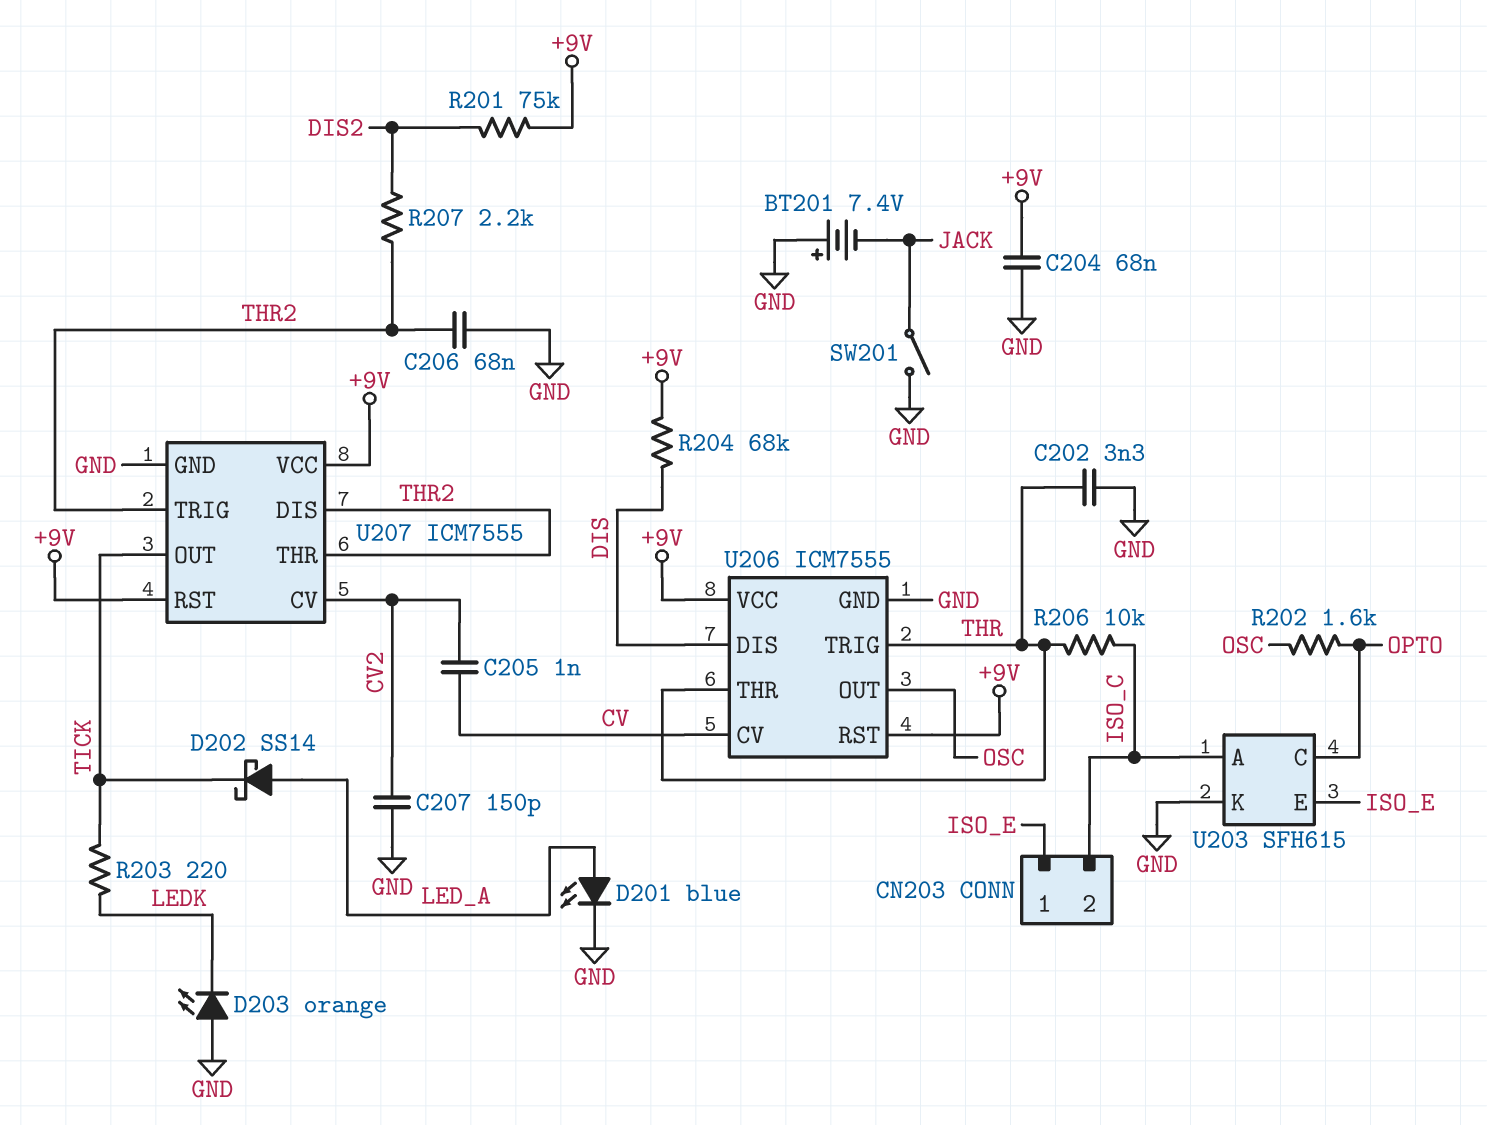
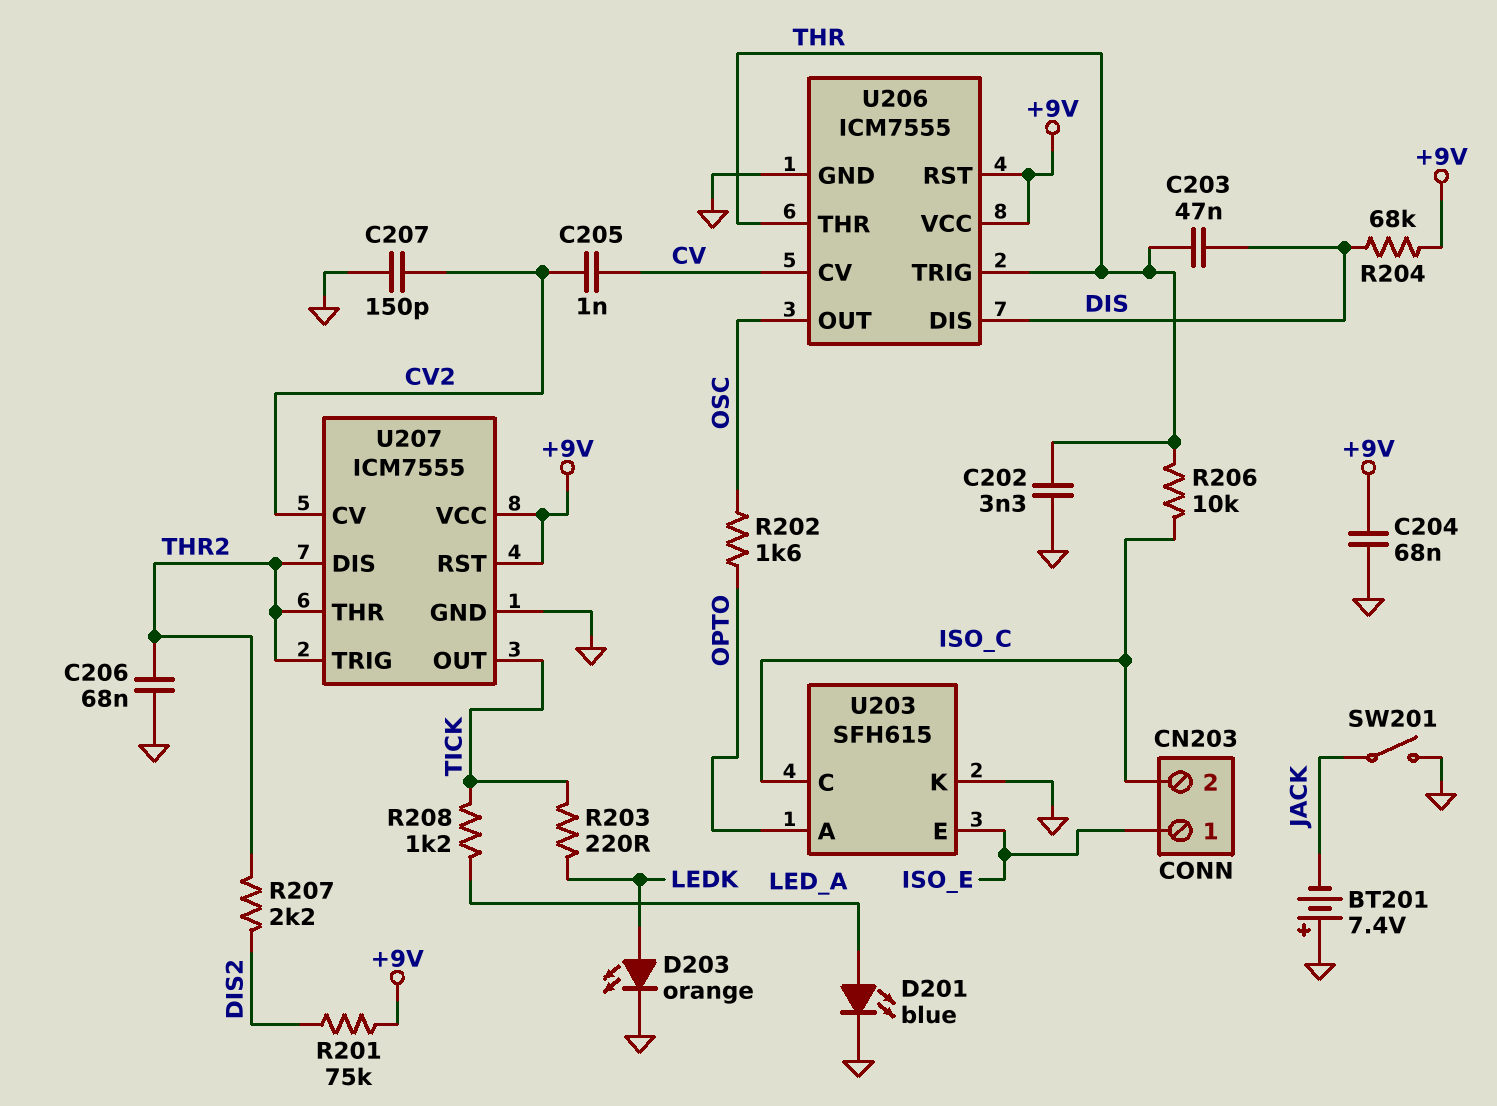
C203: none -> 47nF (DIS, THR)
D202: schottky SS14 (A LED_A, K TICK) -> none
D203: LED orange (A GND, K LEDK) -> LED orange (A LEDK, K GND)
R208: none -> 1.2k (LED_A, TICK)
U203 pin A: ISO_C -> OPTO
U203 pin C: OPTO -> ISO_C

